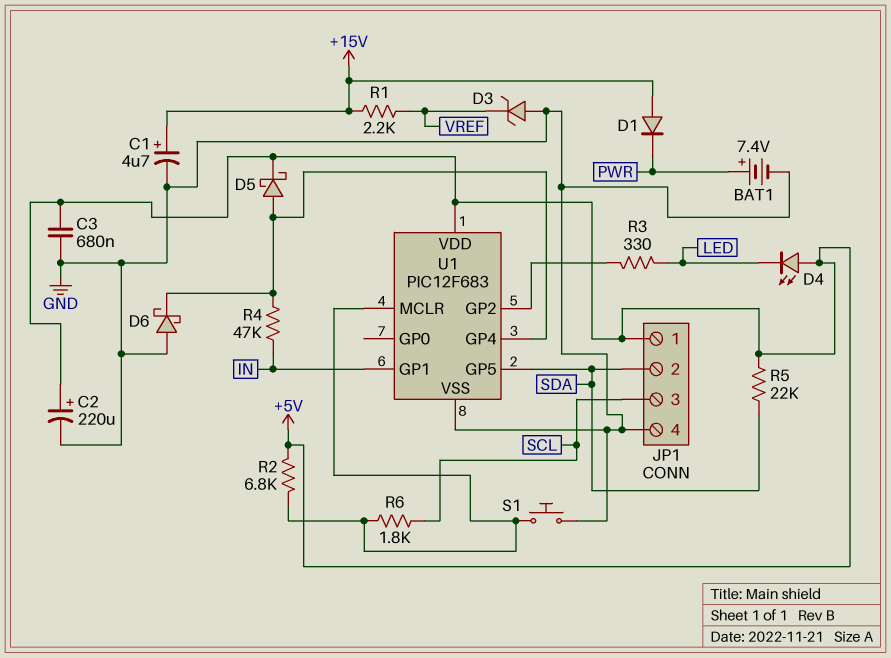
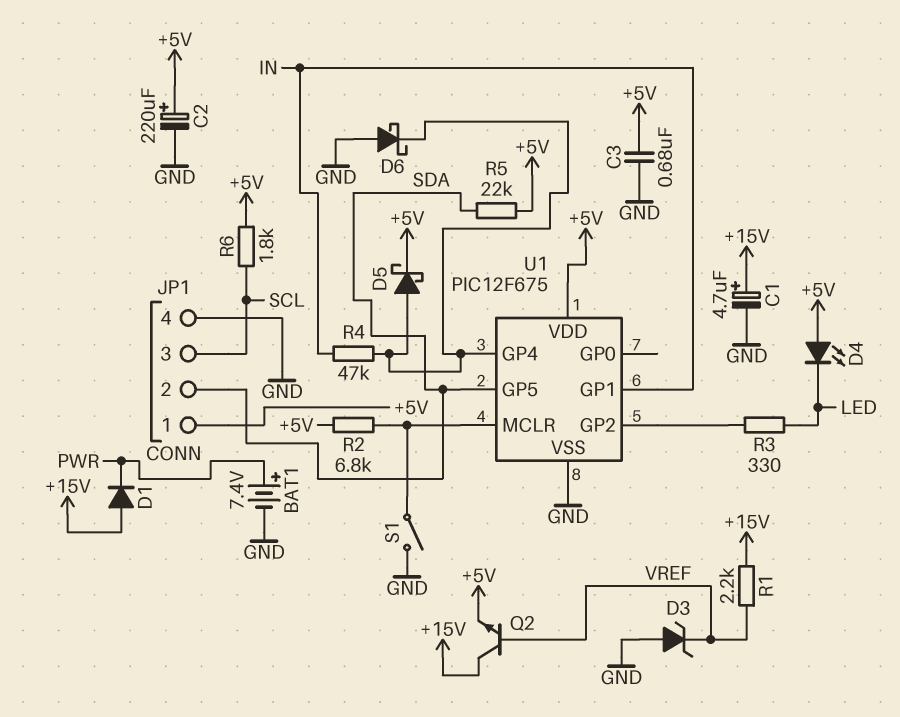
Q2: none -> NPN (B VREF, C +15V, E +5V)
R6: 1.8k (SCL, U1/MCLR) -> 1.8k (+5V, SCL)
S1: button (GND, U1/MCLR) -> switch (GND, U1/MCLR)
U1: PIC12F683 -> PIC12F675

